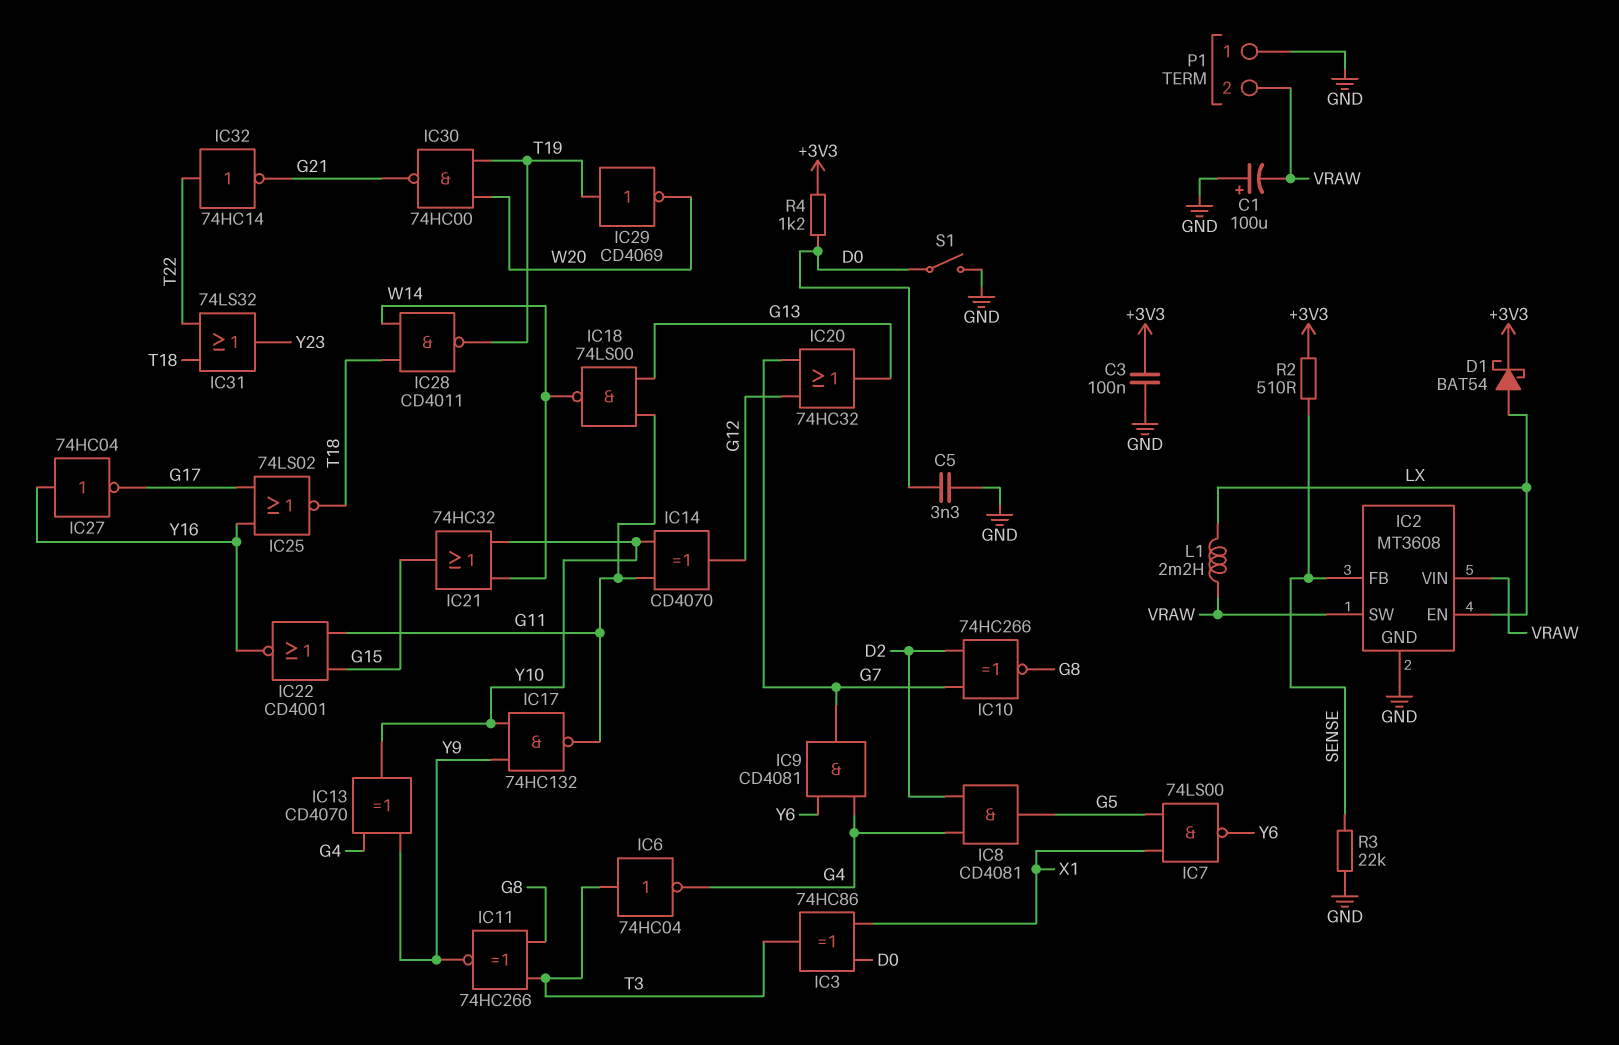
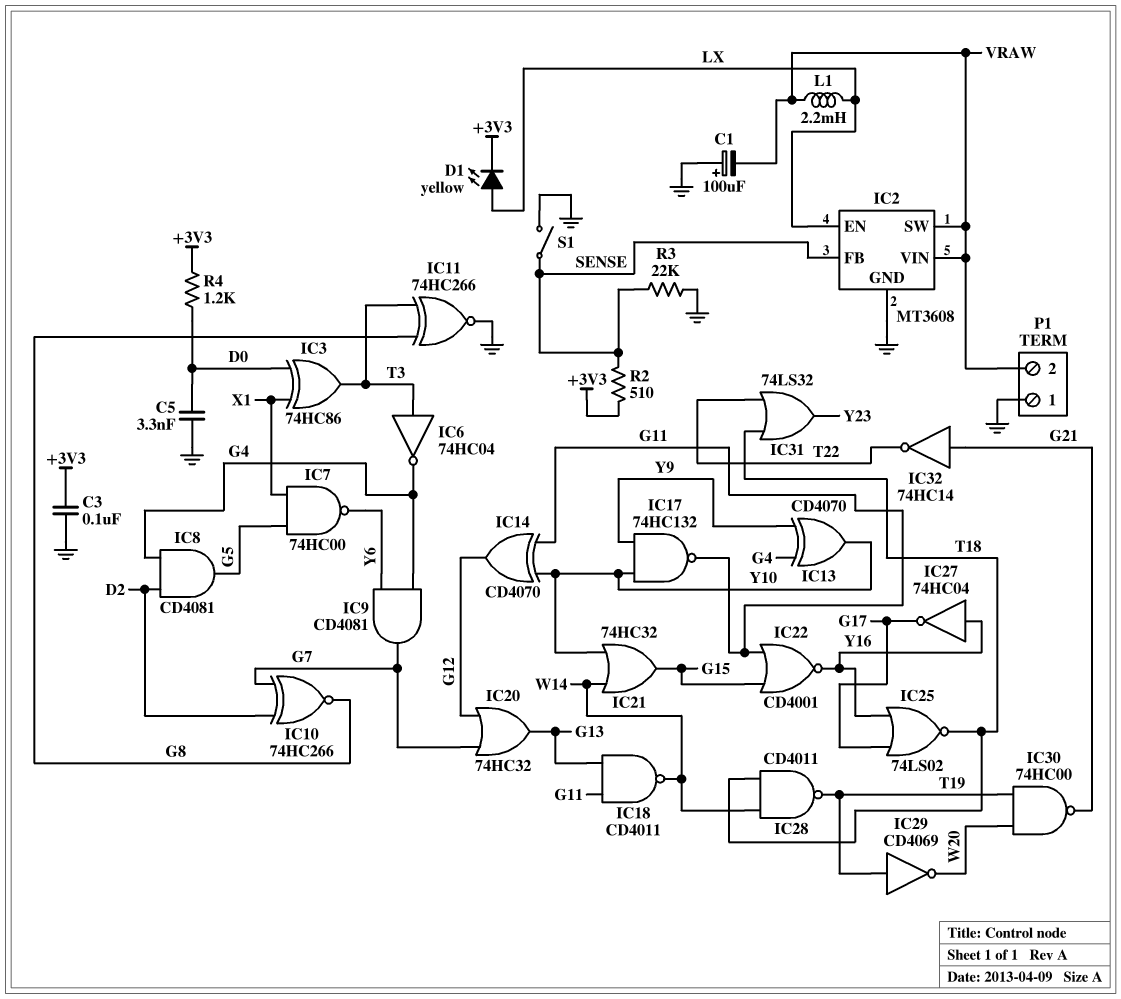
D1: schottky BAT54 (A LX, K +3V3) -> LED yellow (A LX, K +3V3)
IC7: NAND 74LS00 (in G5, in X1, out Y6) -> NAND 74HC00 (in G5, in X1, out Y6)
IC11: XNOR 74HC266 (in G8, in T3, out Y9) -> XNOR 74HC266 (in G8, in T3, out GND)
IC18: NAND 74LS00 (in G11, in G13, out W14) -> NAND CD4011 (in G11, in G13, out W14)
IC32: NOT 74HC14 (in T22, out G21) -> NOT 74HC14 (in G21, out T22)
S1: switch (D0, GND) -> switch (GND, SENSE)

